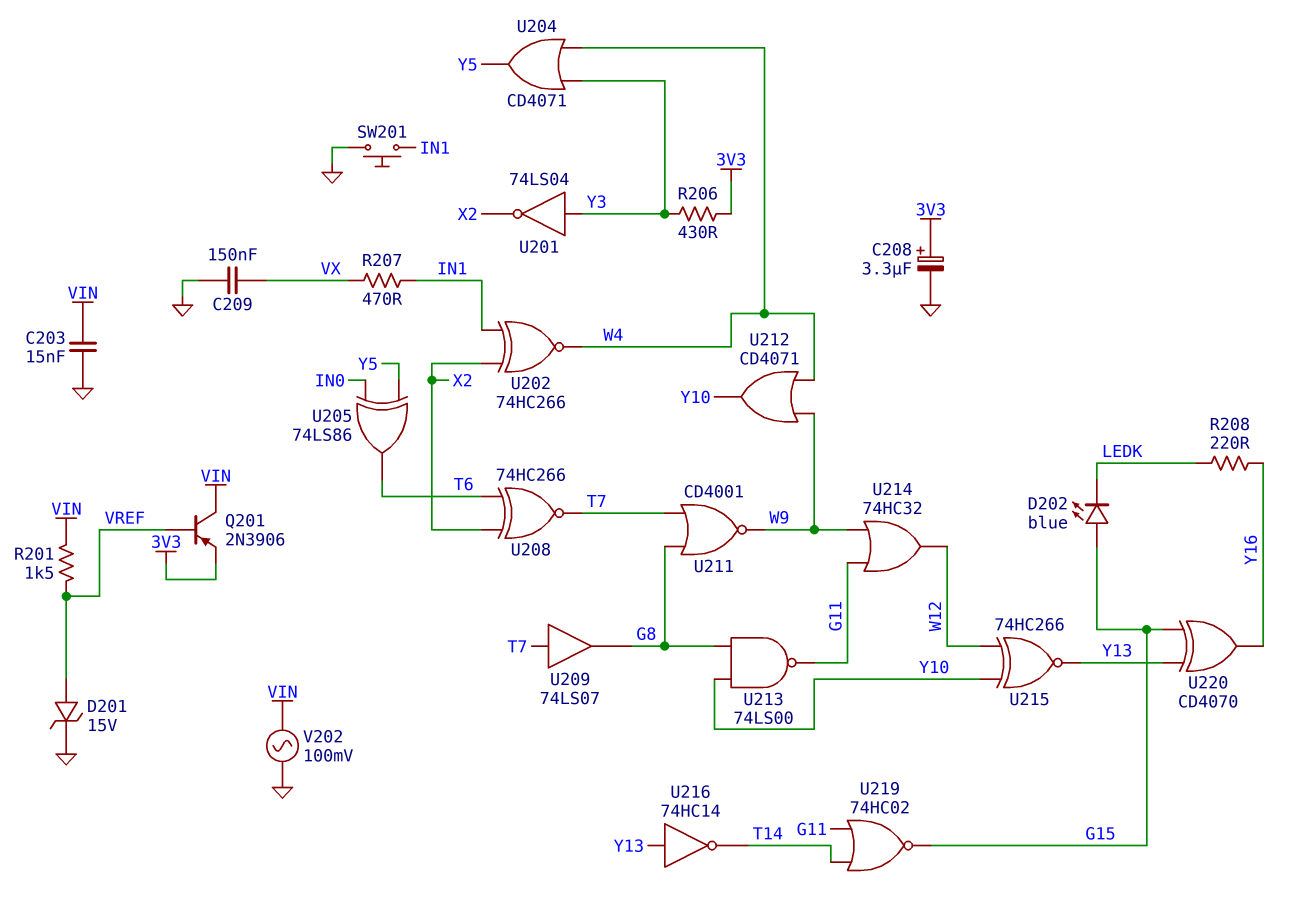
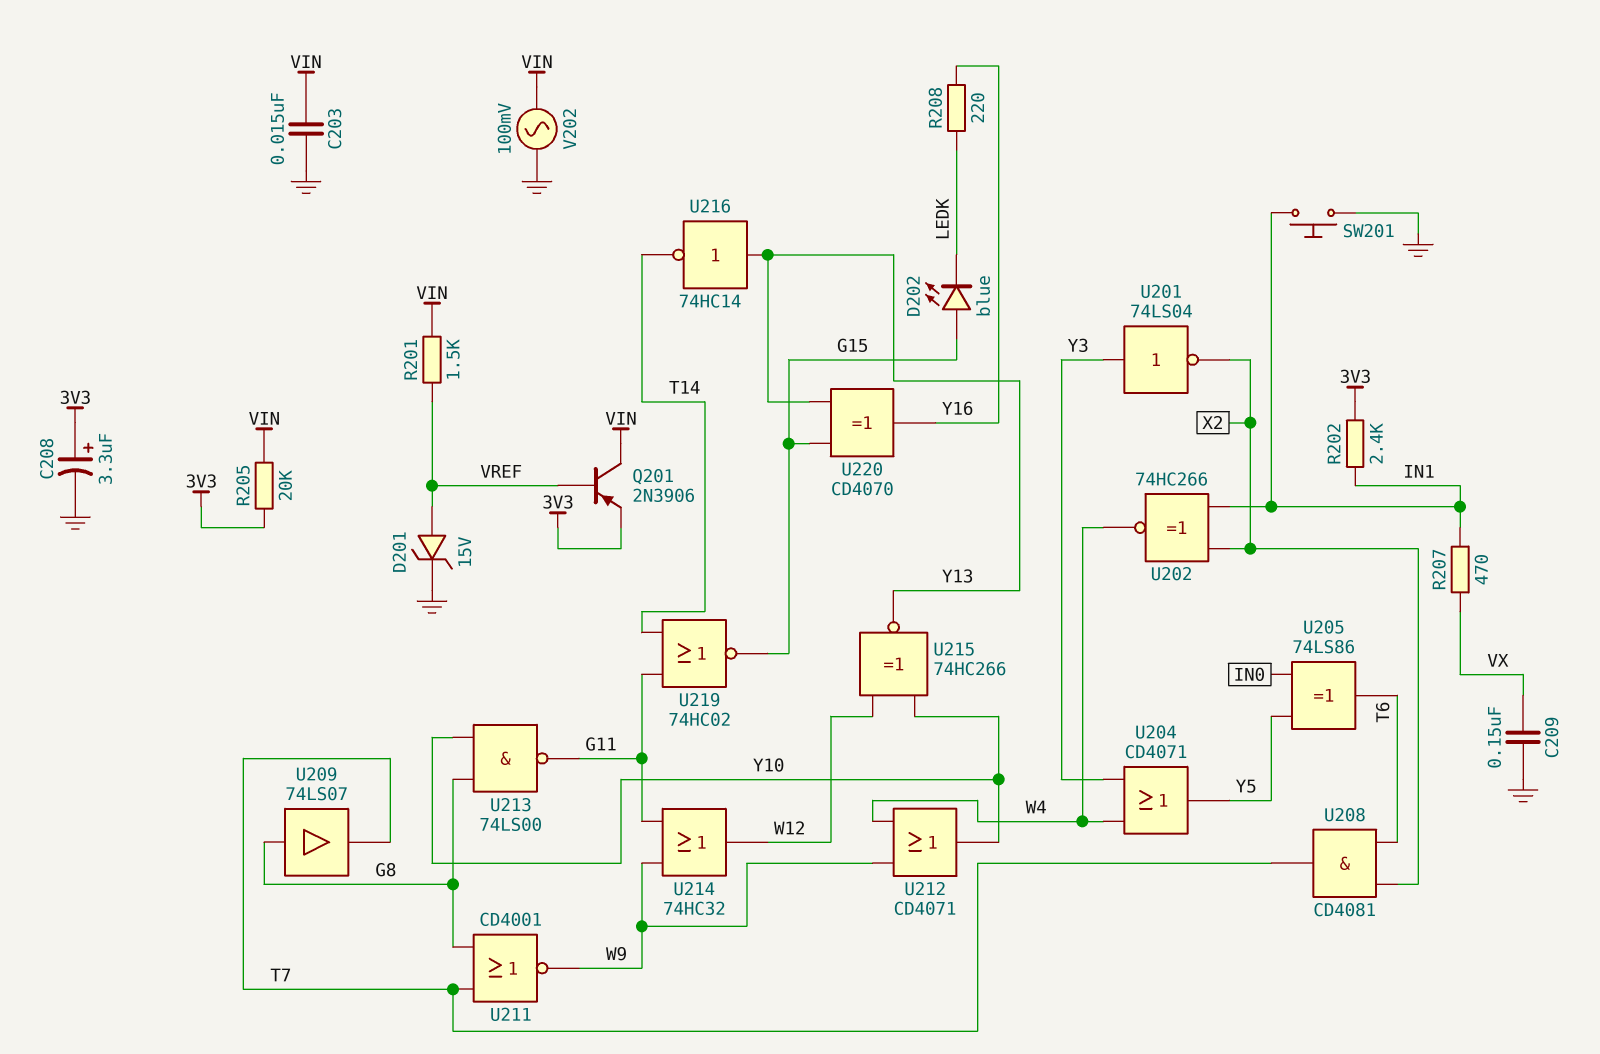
R202: none -> 2.4k (3V3, IN1)
R205: none -> 20k (3V3, VIN)
R206: 430 (3V3, Y3) -> none
U208: XNOR 74HC266 (in T6, in X2, out T7) -> AND CD4081 (in T6, in X2, out T7)
U209: buffer 74LS07 (in T7, out G8) -> buffer 74LS07 (in G8, out T7)

